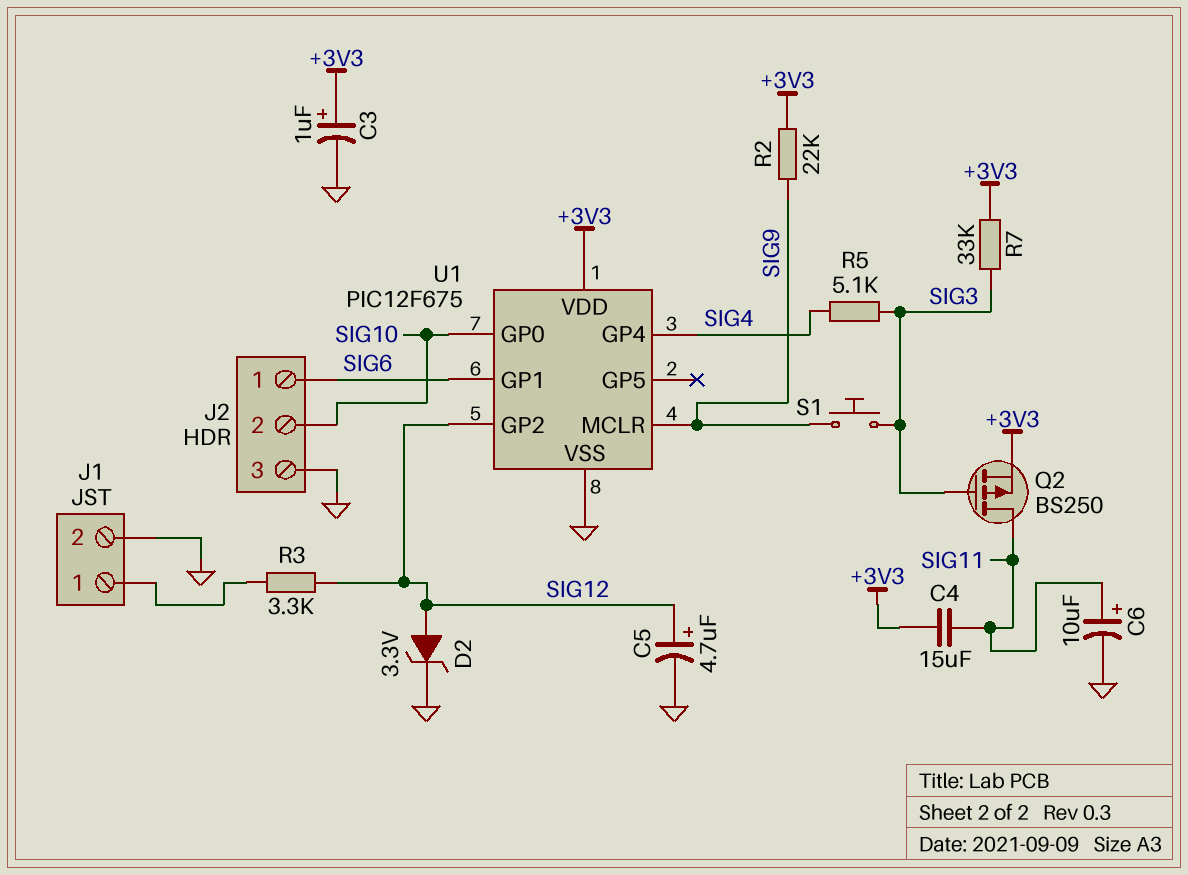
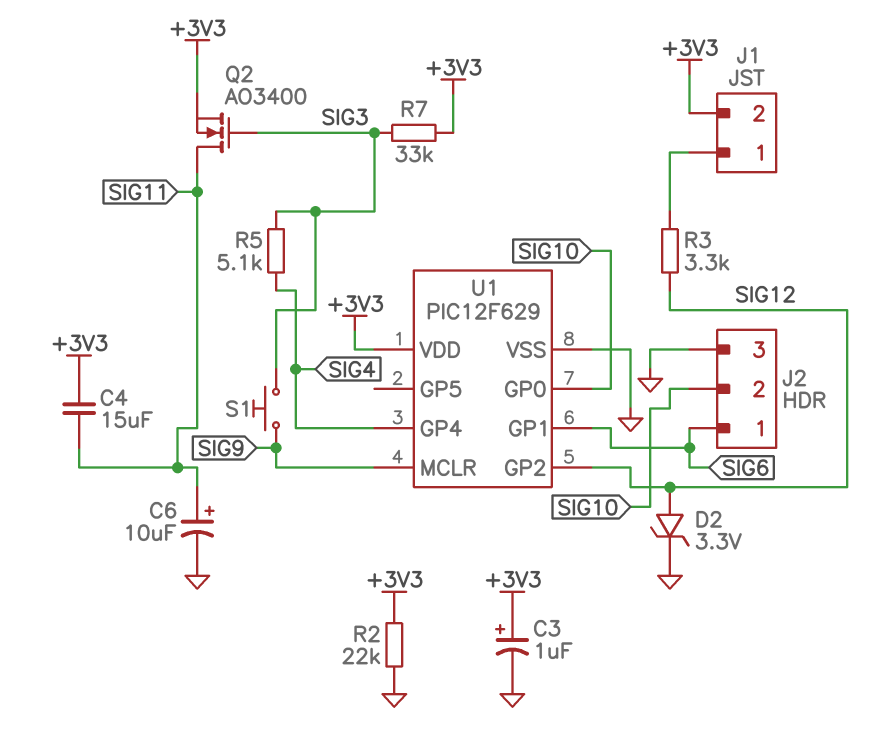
C5: 4.7uF (plus SIG12, minus GND) -> none
J1 pin 2: GND -> +3V3
Q2: PMOS BS250 (G SIG3, D SIG11, S +3V3) -> NMOS AO3400 (G SIG3, D SIG11, S +3V3)
R2: 22k (+3V3, SIG9) -> 22k (+3V3, GND)
U1: PIC12F675 -> PIC12F629

